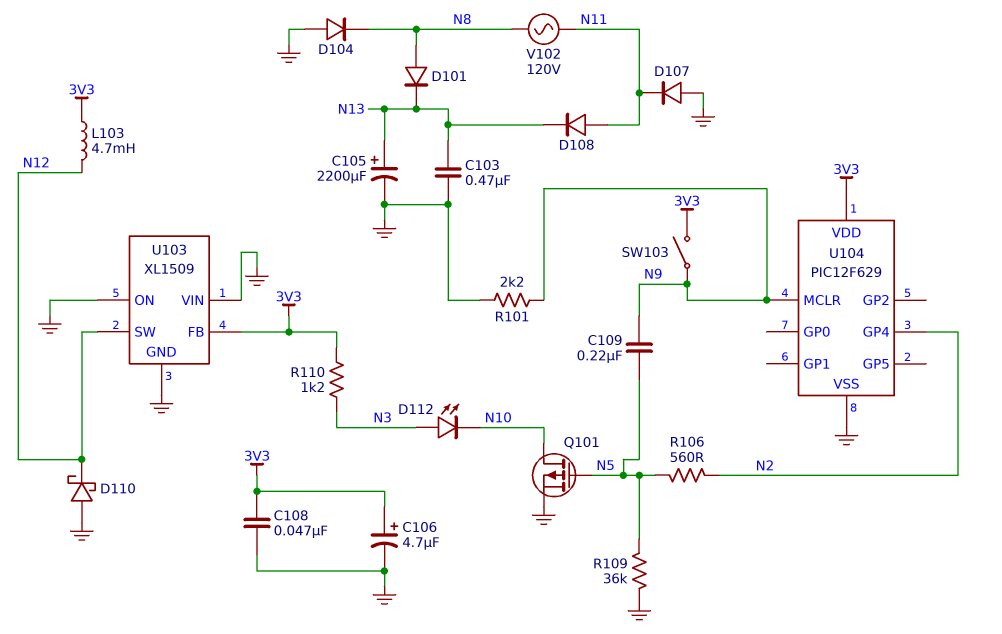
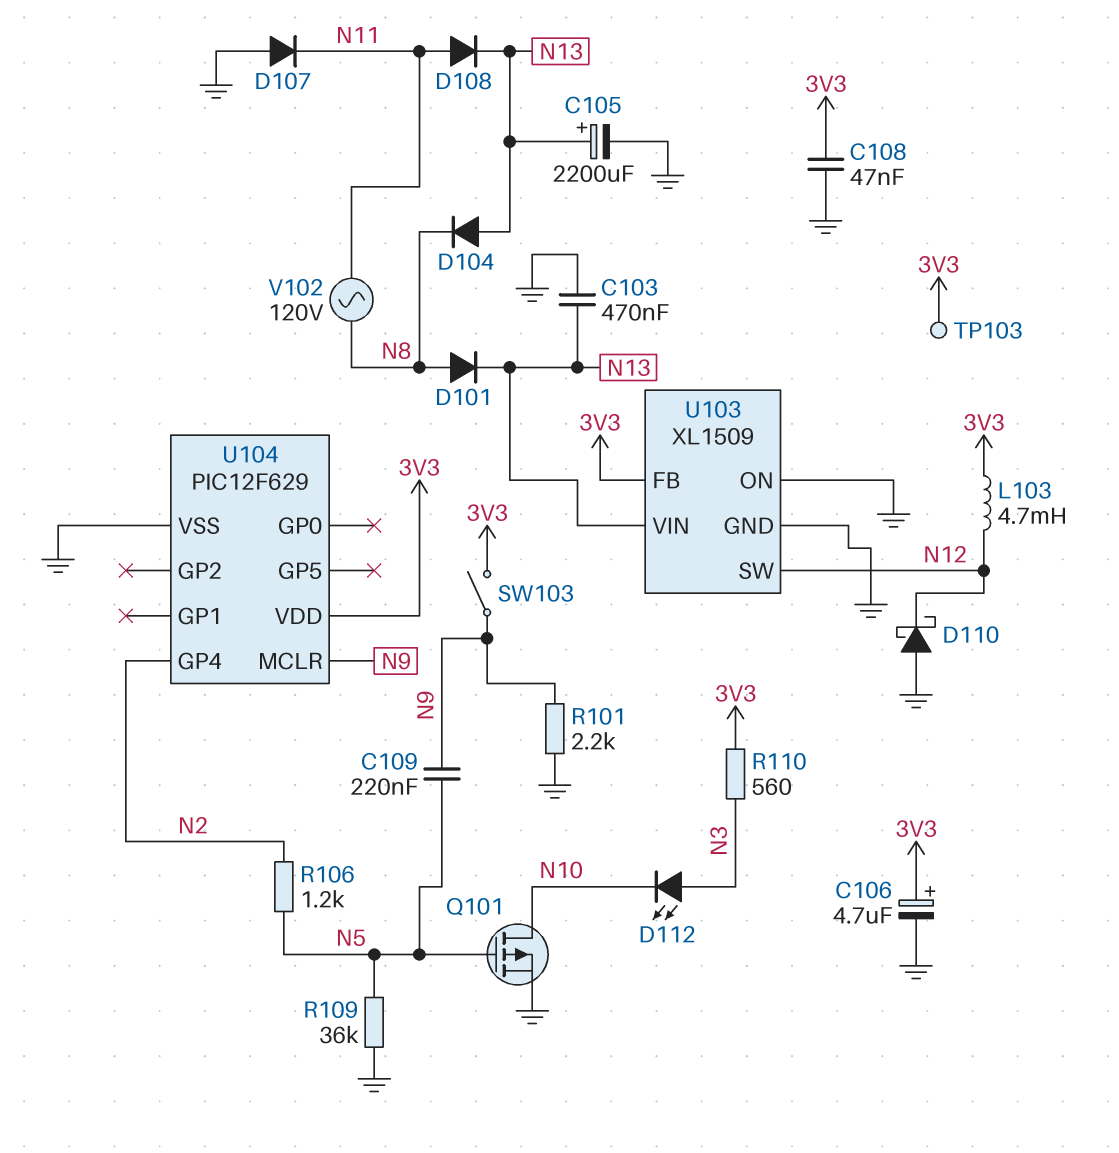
D104: diode (A GND, K N8) -> diode (A N13, K N8)
R106: 560 (N2, N5) -> 1.2k (N2, N5)
R110: 1.2k (3V3, N3) -> 560 (3V3, N3)
TP103: none -> test point (3V3)
U103 pin VIN: GND -> N13

